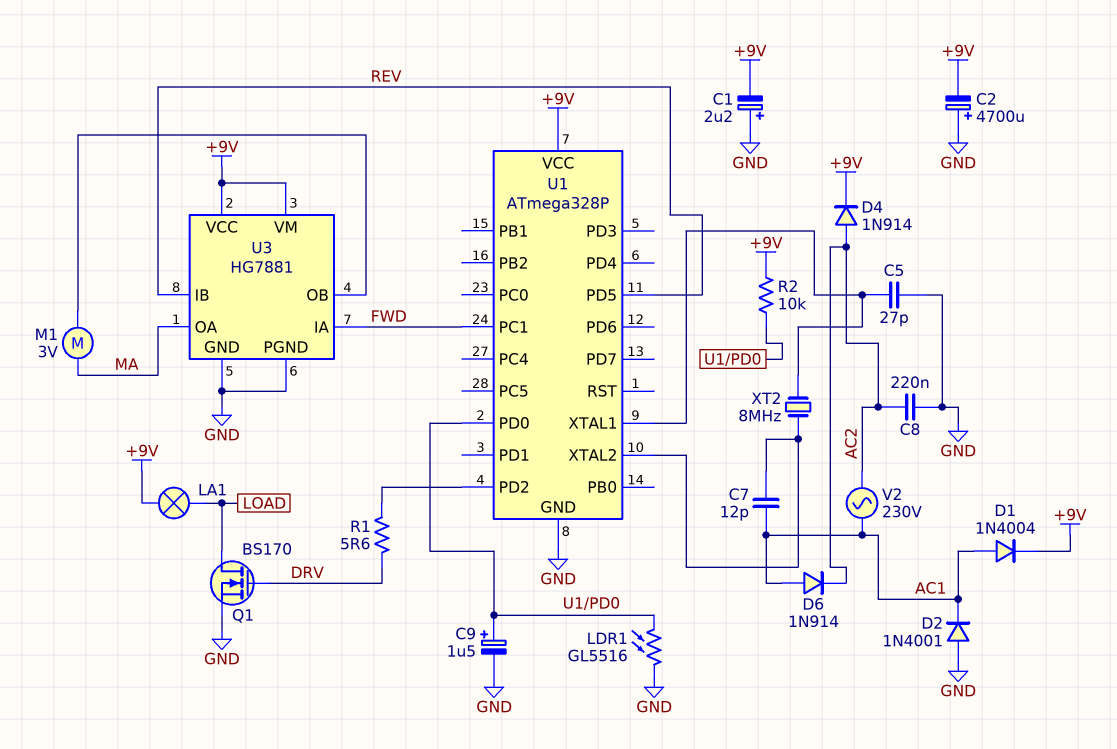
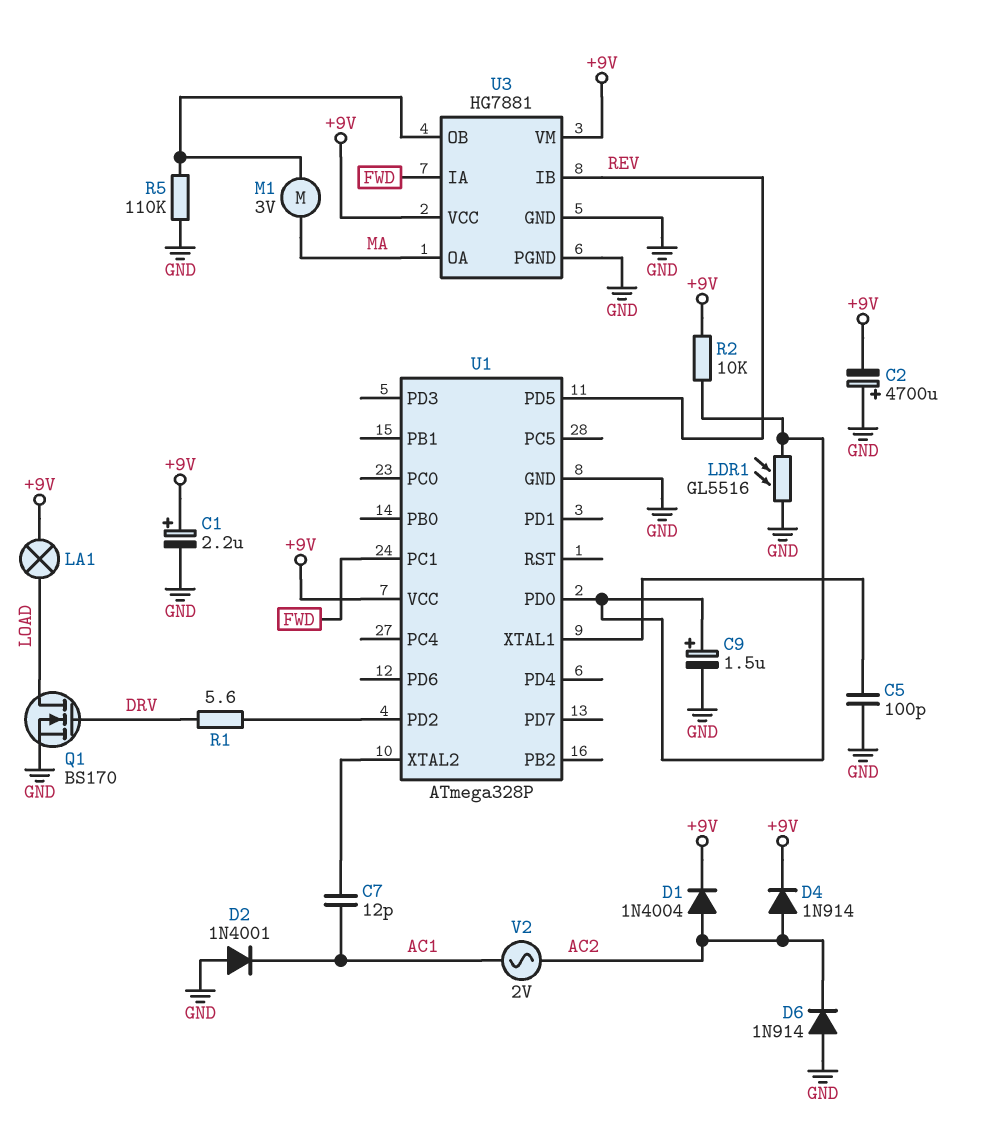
C1: 2.2uF (plus GND, minus +9V) -> 2.2uF (plus +9V, minus GND)
C5: 27pF (GND, U1/XTAL1) -> 100pF (GND, U1/XTAL1)
C8: 220nF (AC2, GND) -> none
D1: diode 1N4004 (A AC1, K +9V) -> diode 1N4004 (A AC2, K +9V)
D6: diode 1N914 (A AC1, K AC2) -> diode 1N914 (A GND, K AC2)
R5: none -> 110k (GND, U3/OB)
V2: AC 230V (AC1, AC2) -> AC 2V (AC1, AC2)
XT2: 8MHz (U1/XTAL1, U1/XTAL2) -> none

